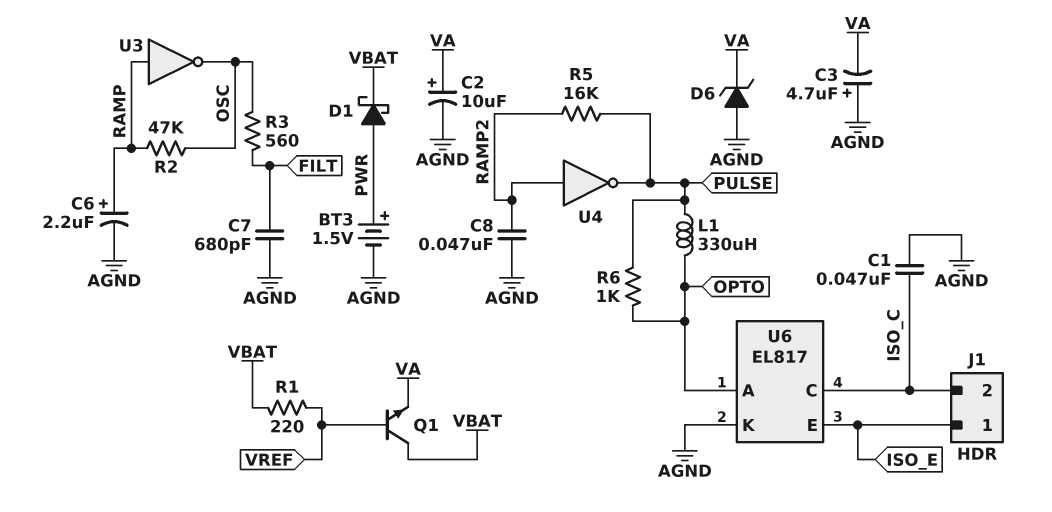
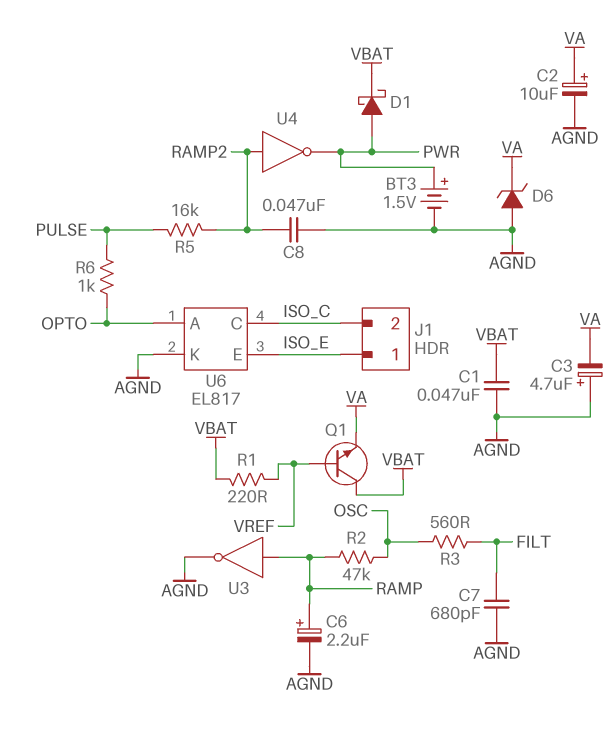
C1: 47nF (AGND, ISO_C) -> 47nF (AGND, VBAT)
L1: 330uH (OPTO, PULSE) -> none
U3: NOT (in RAMP, out OSC) -> NOT (in RAMP, out AGND)
U4: NOT (in RAMP2, out PULSE) -> NOT (in RAMP2, out PWR)

